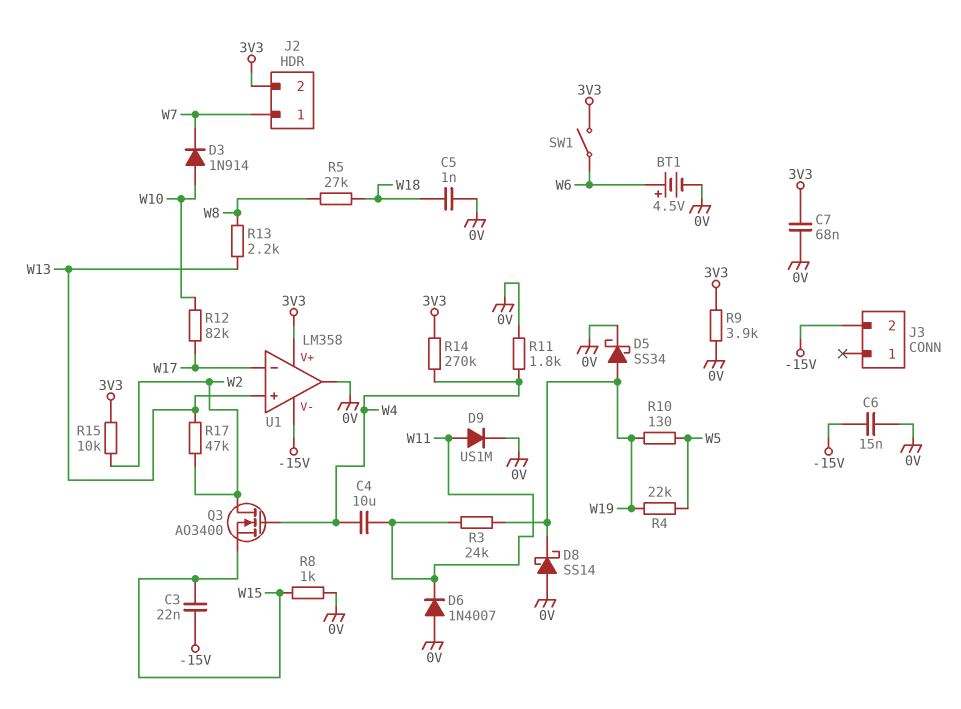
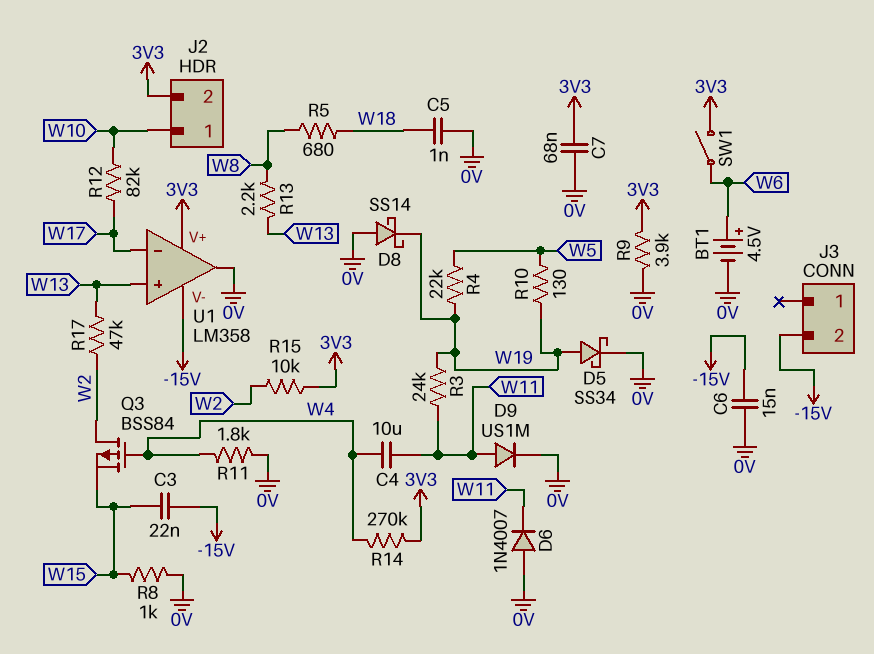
D3: diode 1N914 (A W10, K W7) -> none
J2 pin 1: W7 -> W10
Q3: NMOS AO3400 (G W4, D W2, S W15) -> PMOS BSS84 (G W4, D W2, S W15)
R5: 27k (W8, W18) -> 680 (W8, W18)

